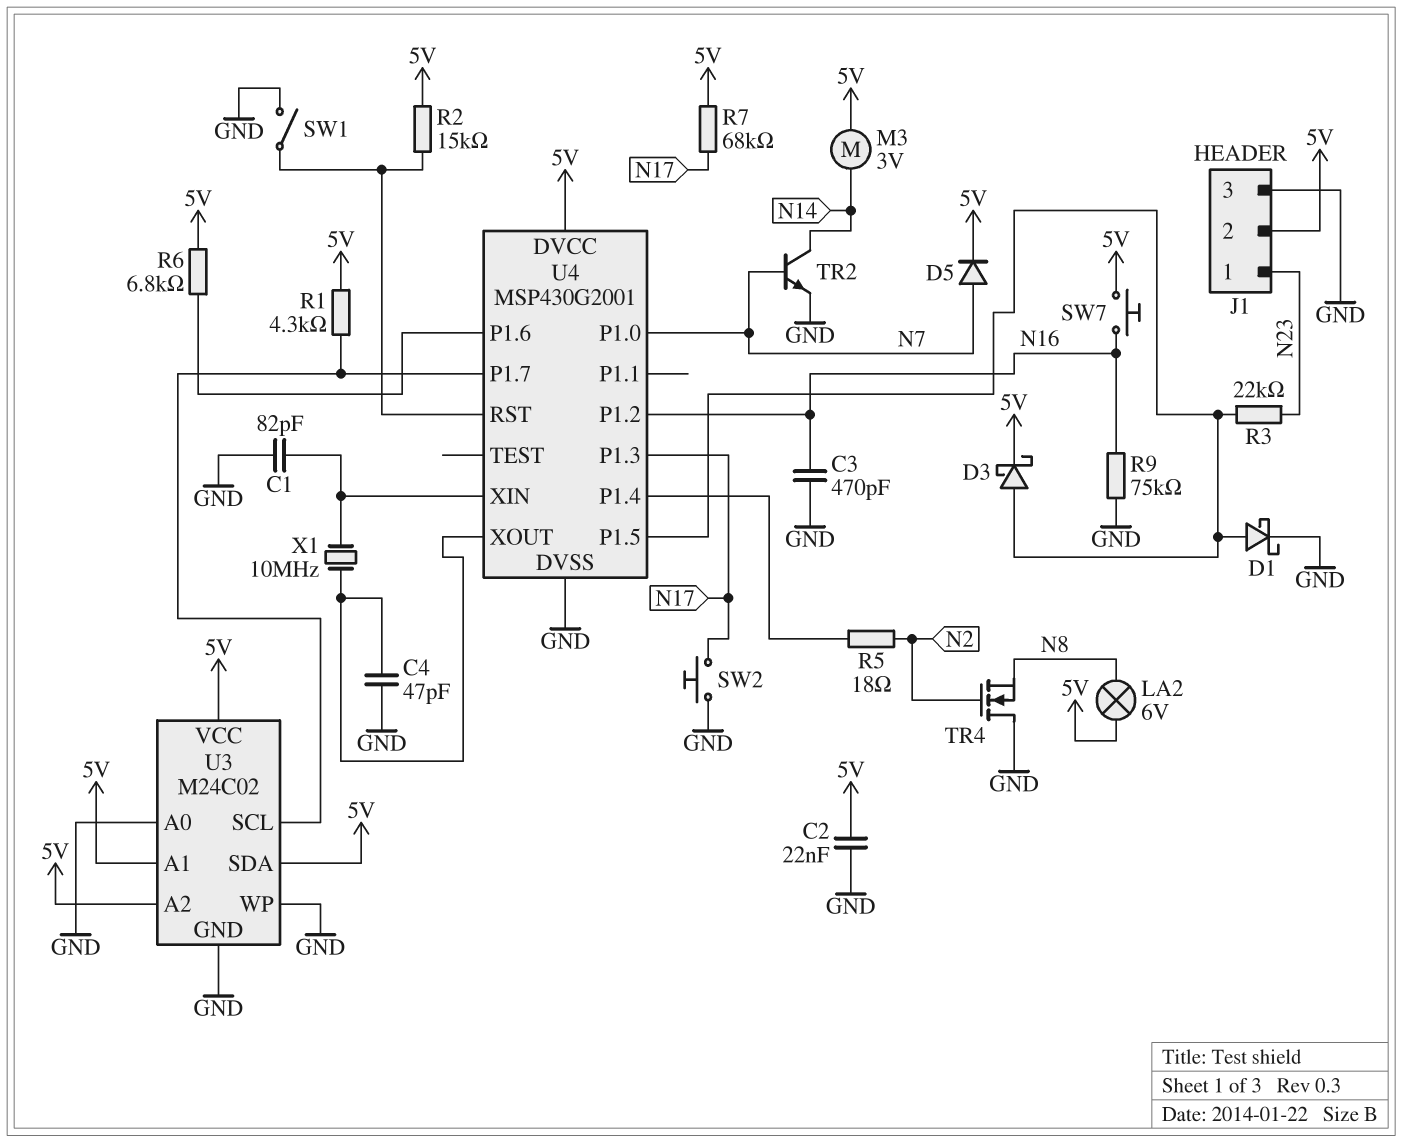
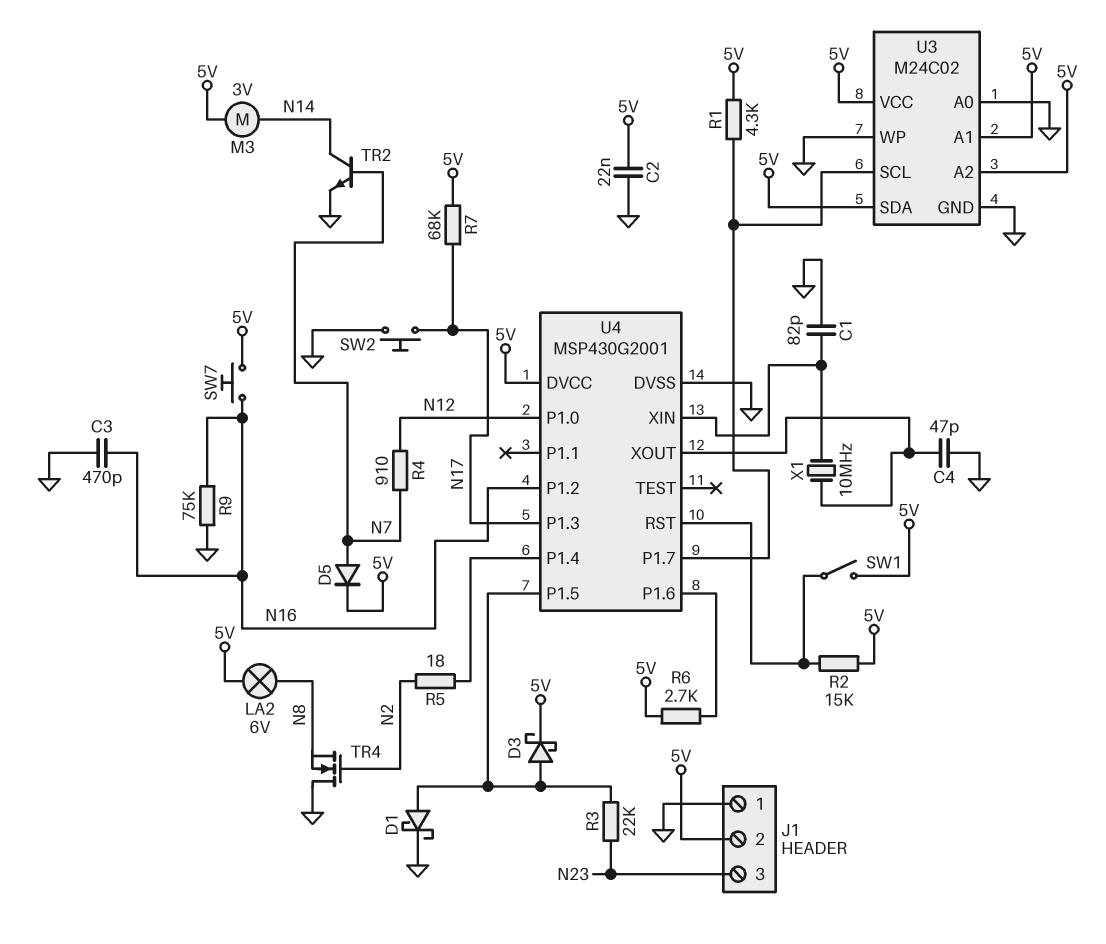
J1 pin 1: N23 -> GND
J1 pin 3: GND -> N23
R4: none -> 910 (N7, N12)
R6: 6.8k (5V, U4/P1.6) -> 2.7k (5V, U4/P1.6)
SW1: switch (GND, U4/RST) -> switch (5V, U4/RST)
U4 pin P1.0: N7 -> N12

